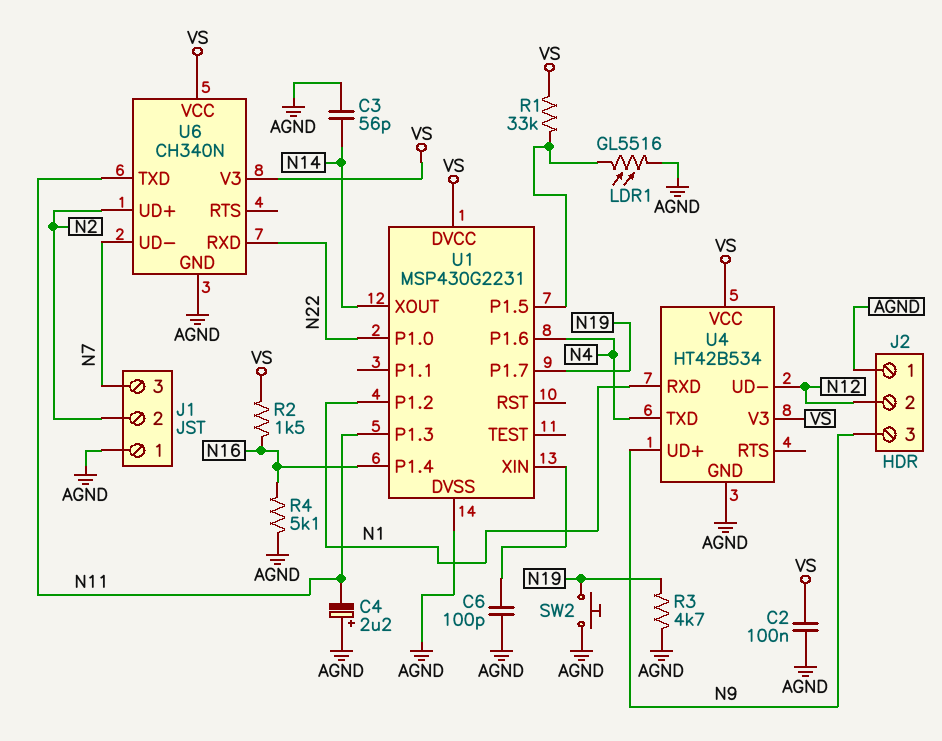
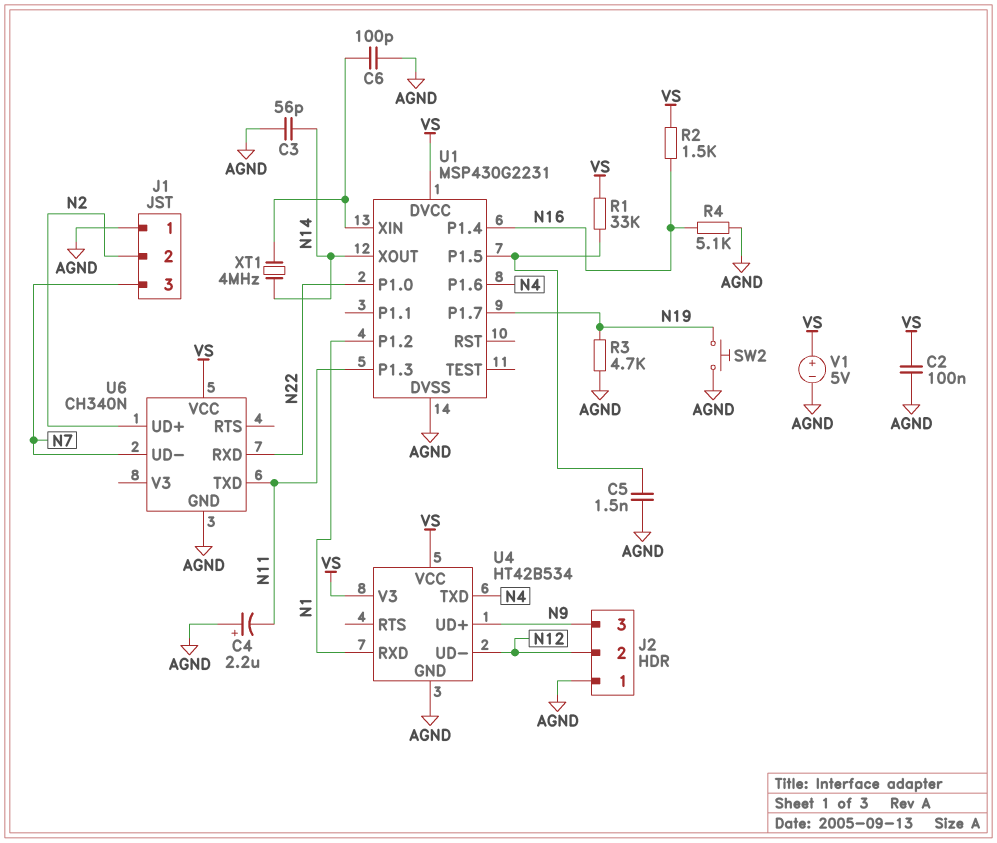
C5: none -> 1.5nF (AGND, U1/P1.5)
LDR1: GL5516 (AGND, U1/P1.5) -> none
U6 pin V3: VS -> none
V1: none -> 5V (plus VS, minus AGND)
XT1: none -> 4MHz (N14, U1/XIN)

